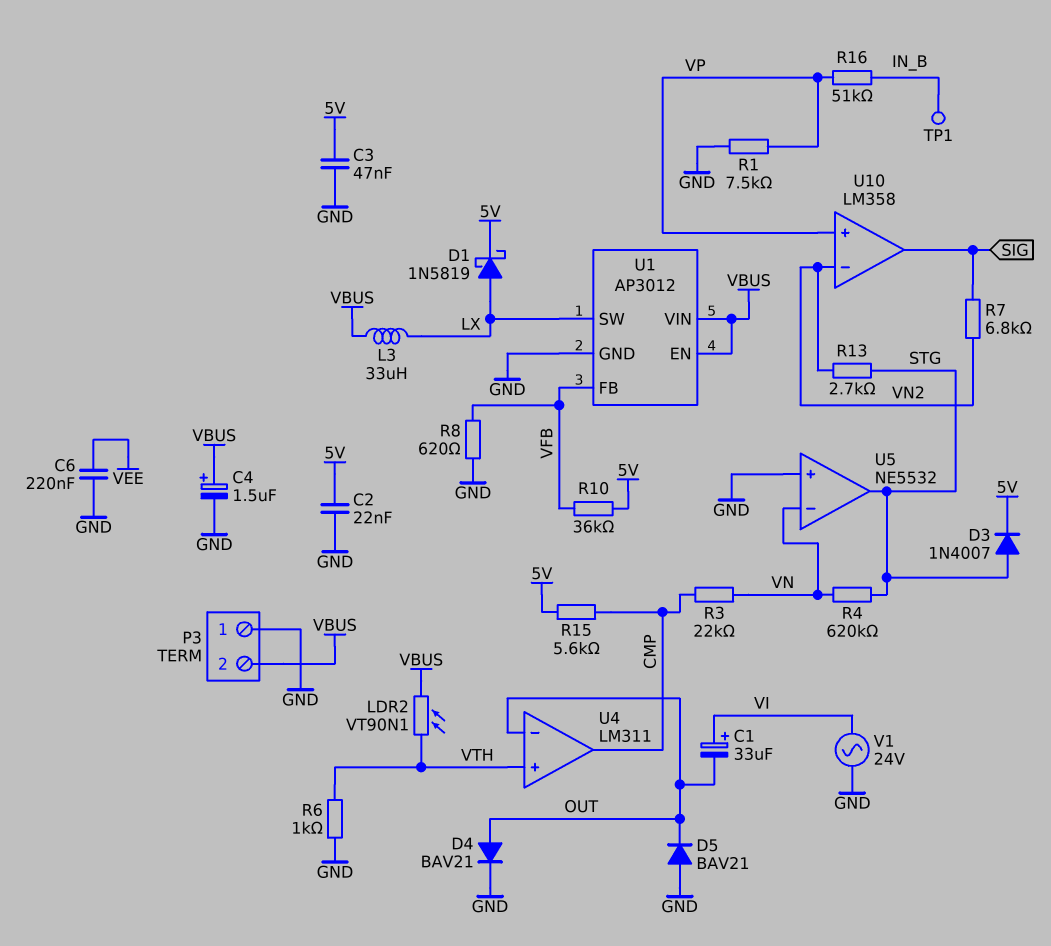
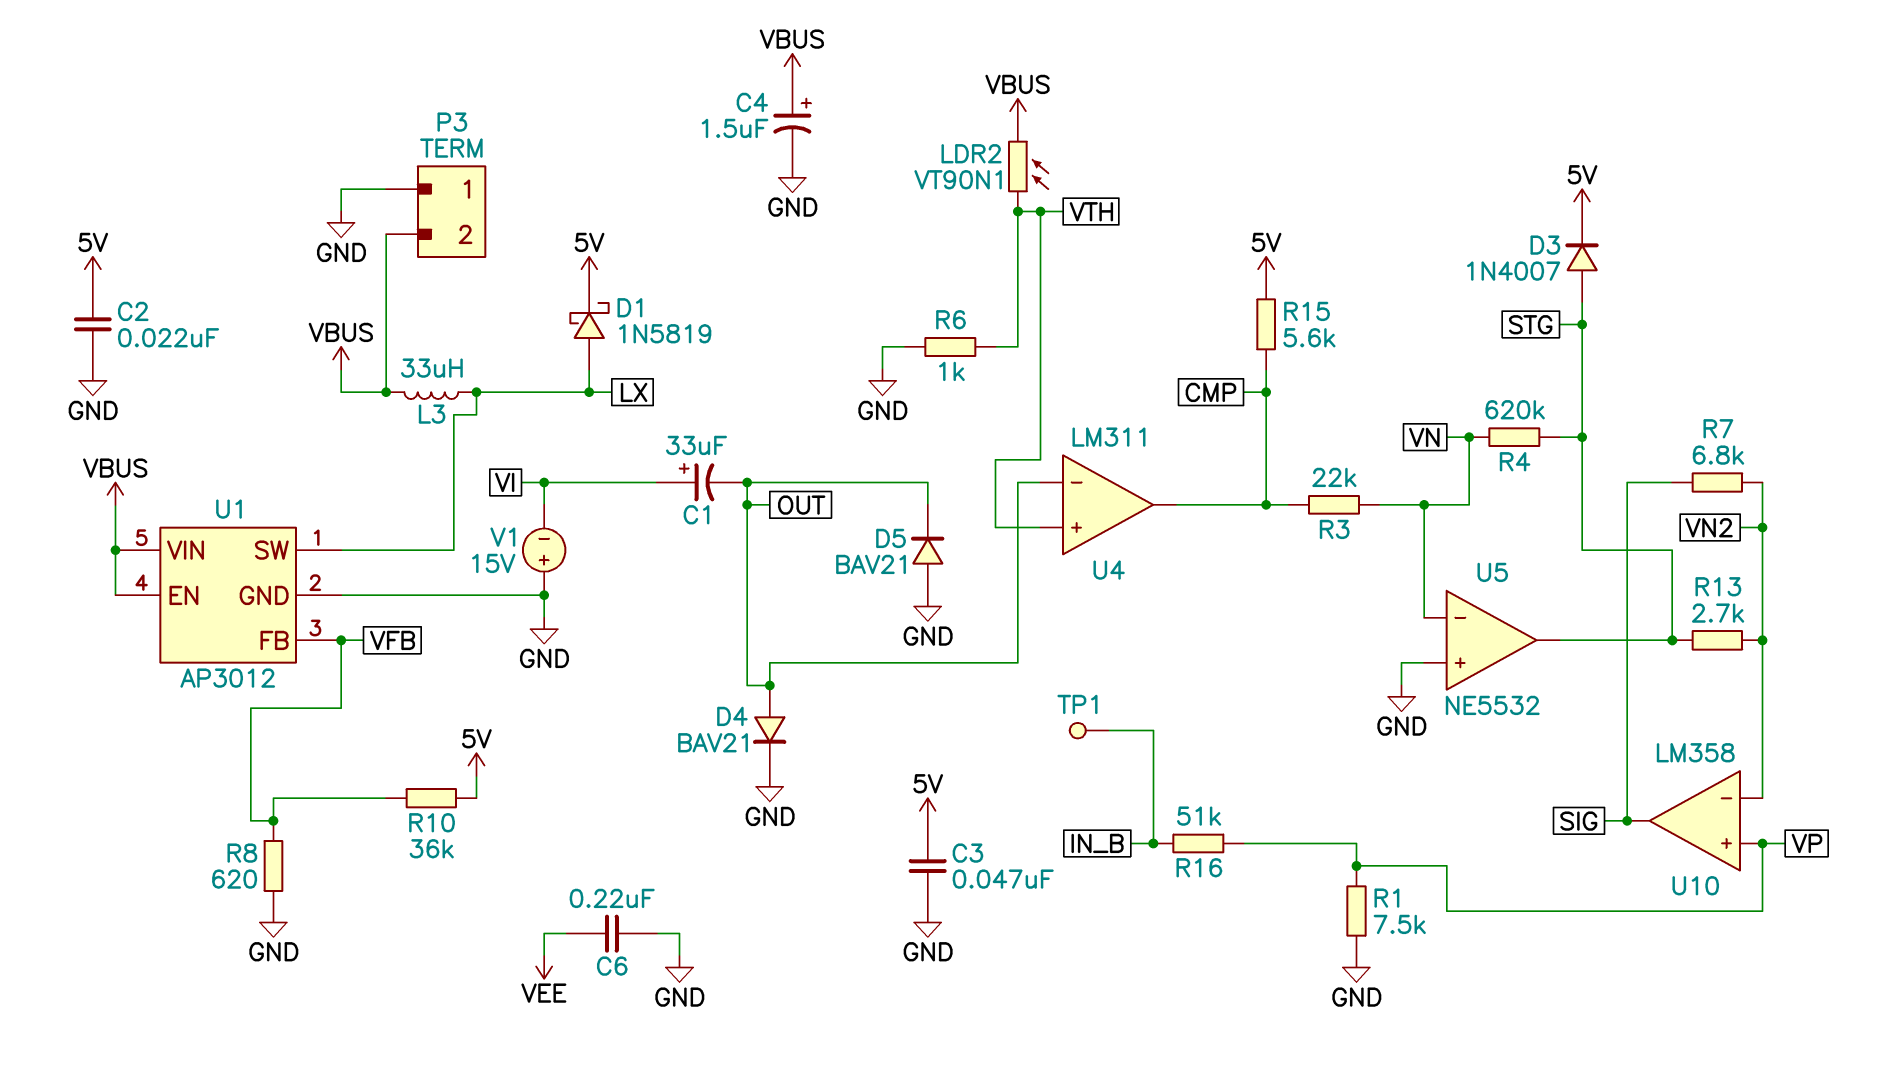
V1: AC 24V (GND, VI) -> 15V (plus GND, minus VI)

